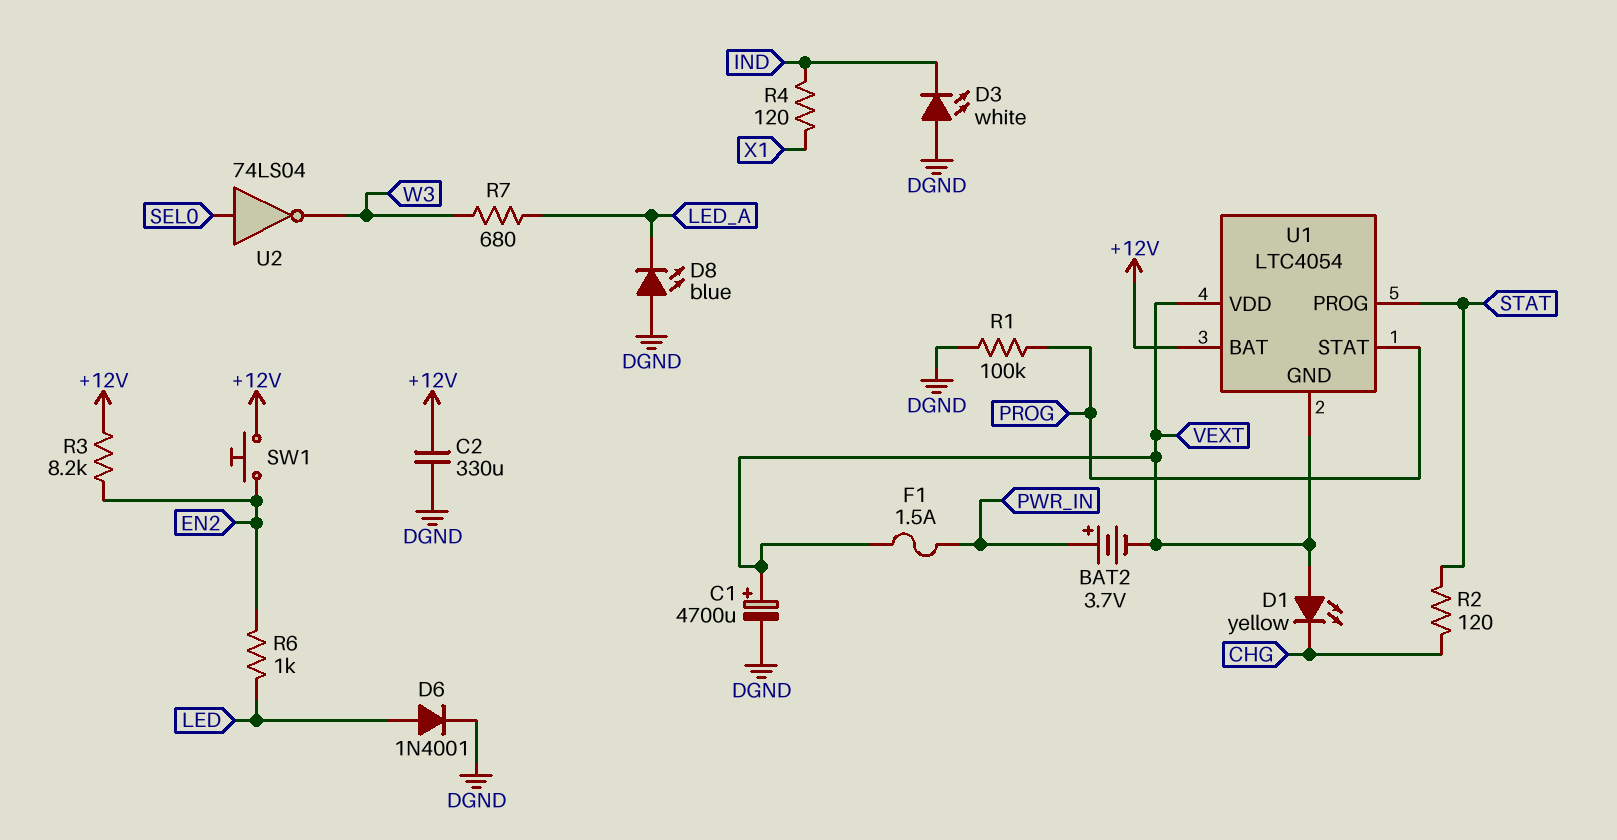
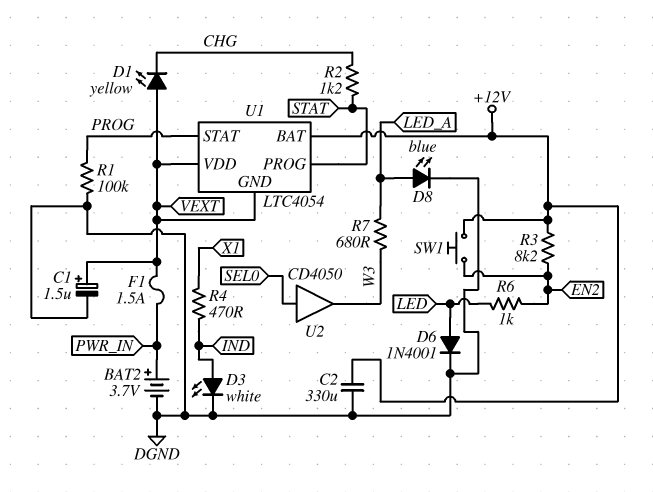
BAT2: 3.7V (plus PWR_IN, minus VEXT) -> 3.7V (plus PWR_IN, minus DGND)
C1: 4700uF (plus VEXT, minus DGND) -> 1.5uF (plus VEXT, minus DGND)
D3: LED white (A DGND, K IND) -> LED white (A IND, K DGND)
D8: LED blue (A DGND, K LED_A) -> LED blue (A LED_A, K DGND)
R2: 120 (CHG, STAT) -> 1.2k (CHG, STAT)
R4: 120 (IND, X1) -> 470 (IND, X1)
U2: NOT 74LS04 (in SEL0, out W3) -> buffer CD4050 (in SEL0, out W3)

